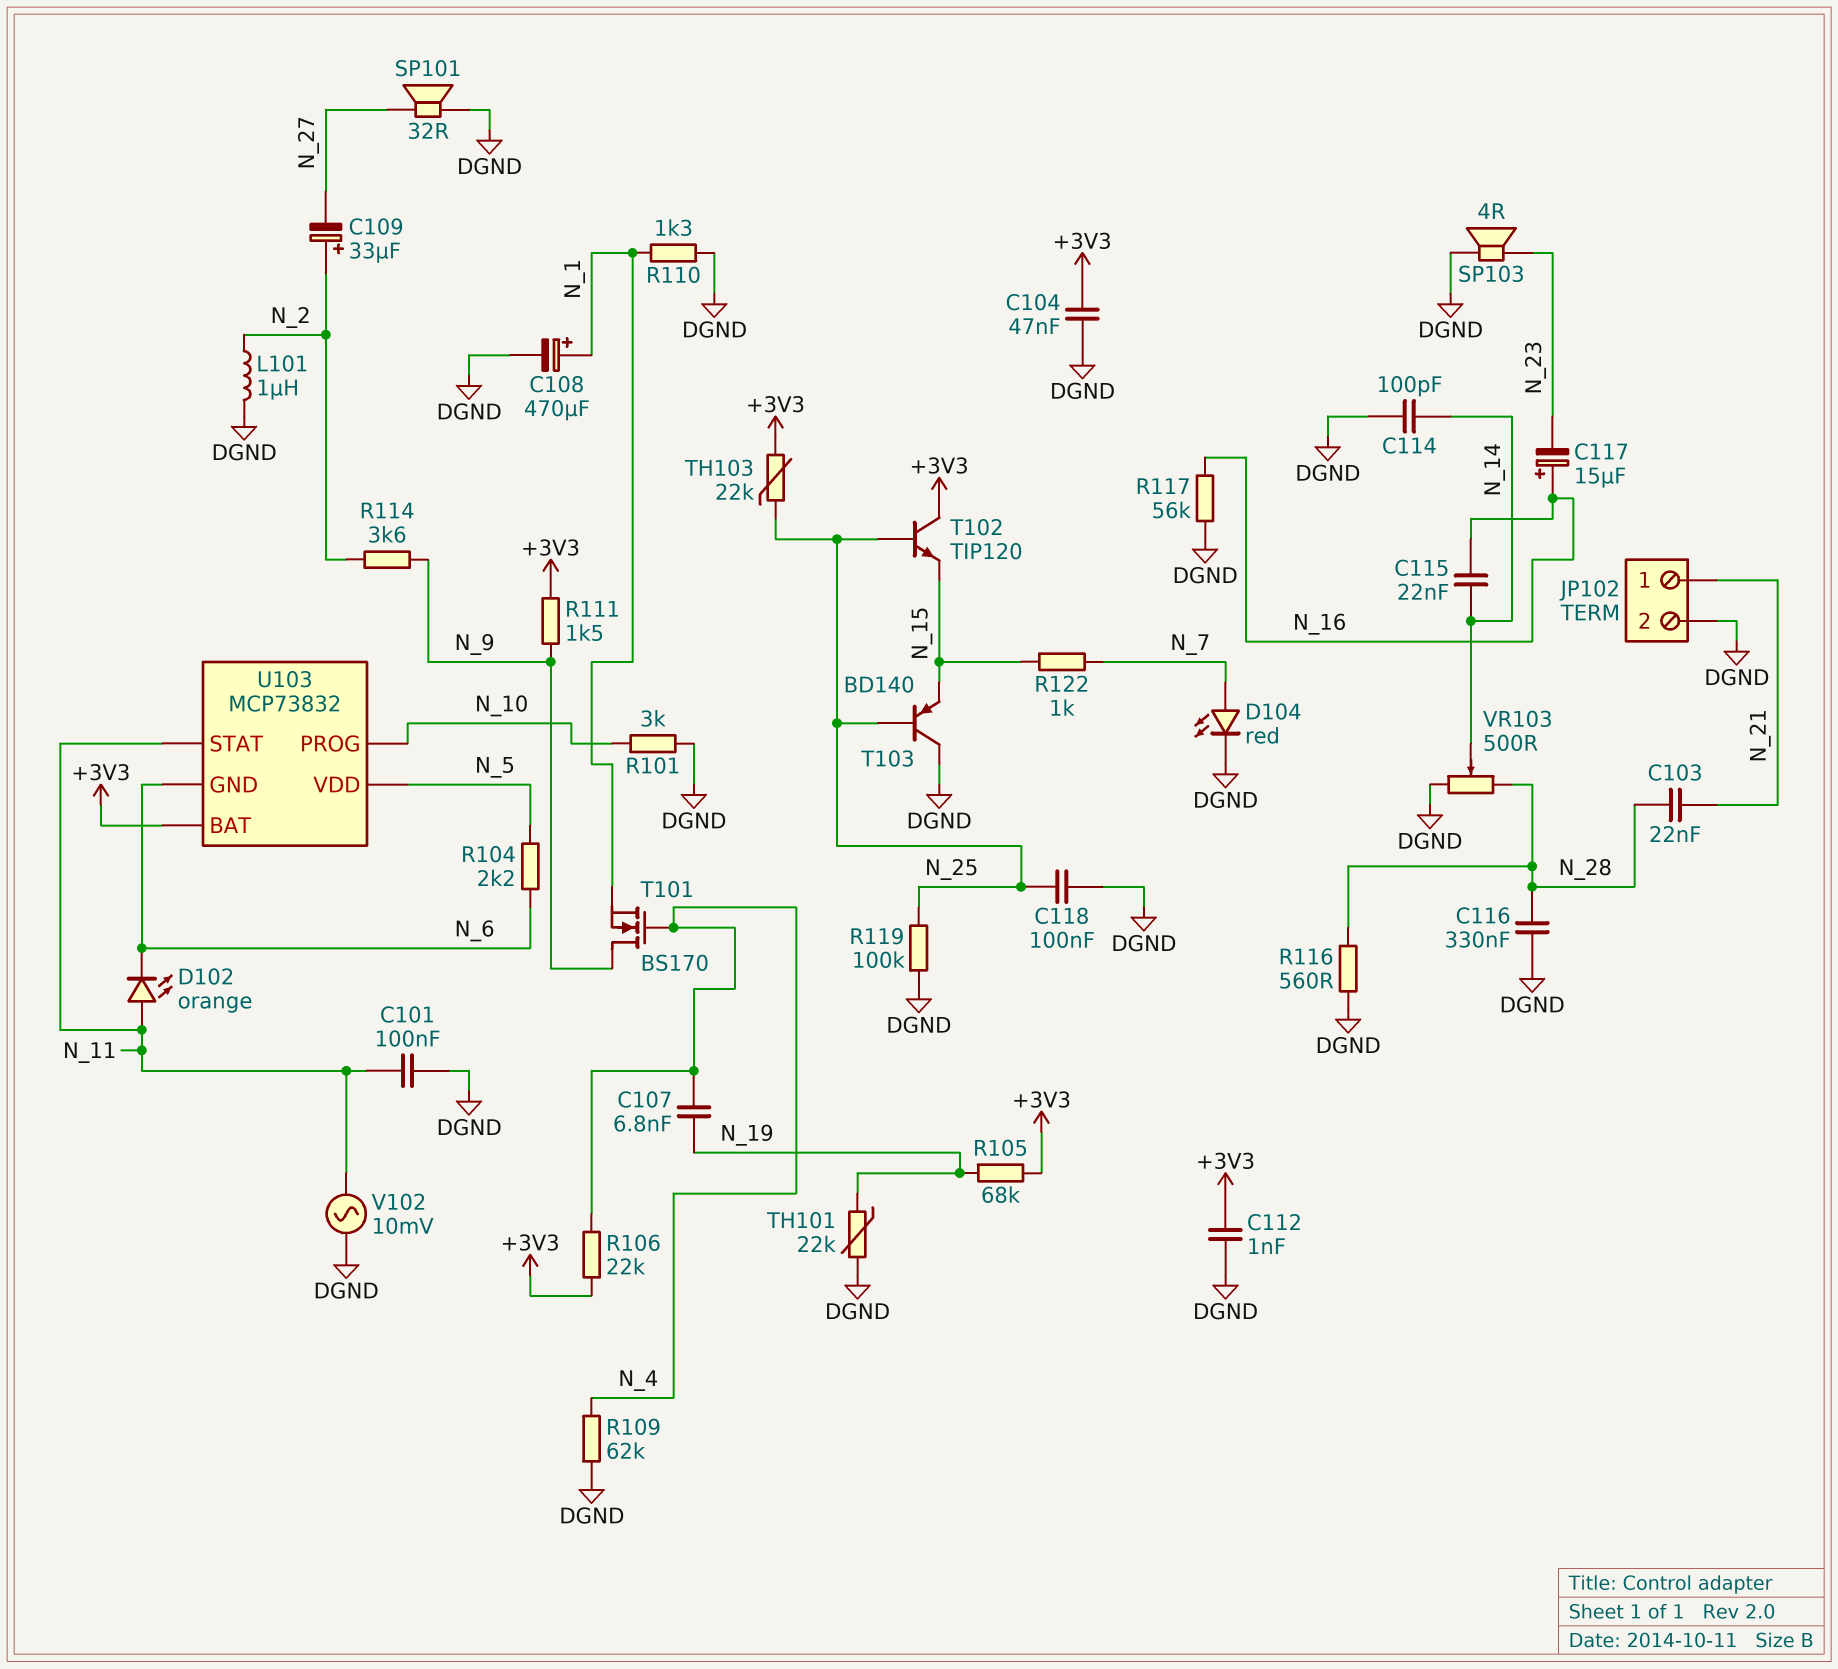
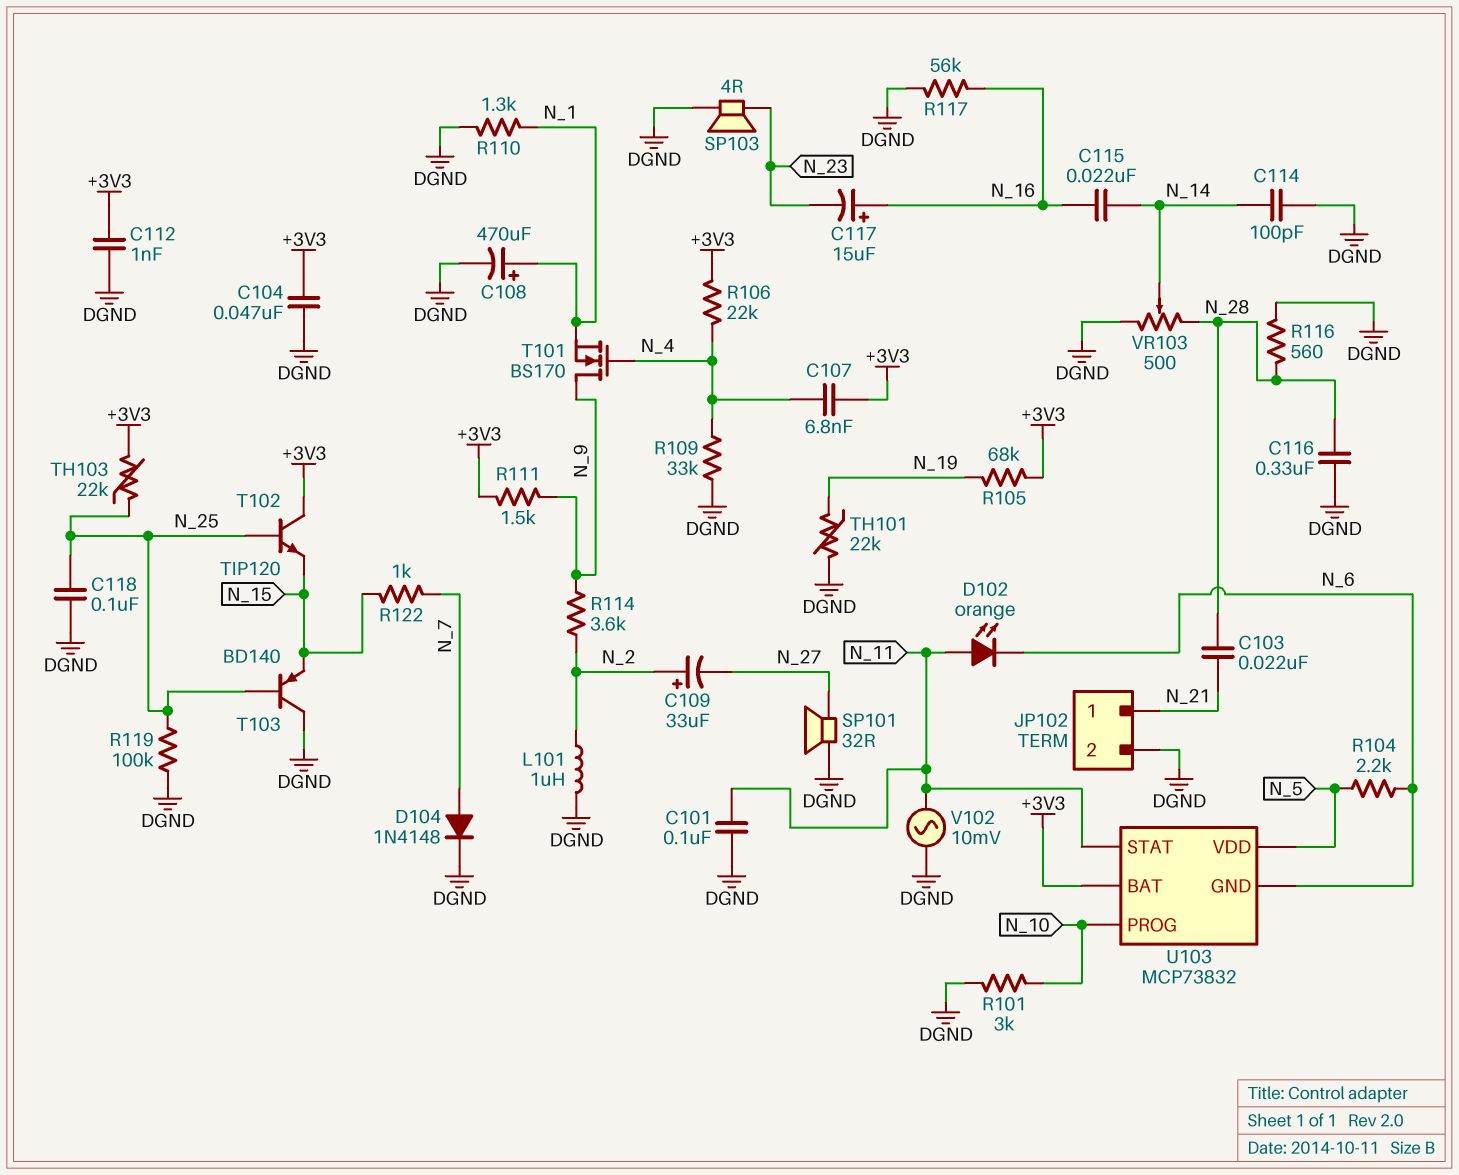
C107: 6.8nF (N_4, N_19) -> 6.8nF (+3V3, N_4)
D104: LED red (A N_7, K DGND) -> diode 1N4148 (A N_7, K DGND)
R109: 62k (DGND, N_4) -> 33k (DGND, N_4)

